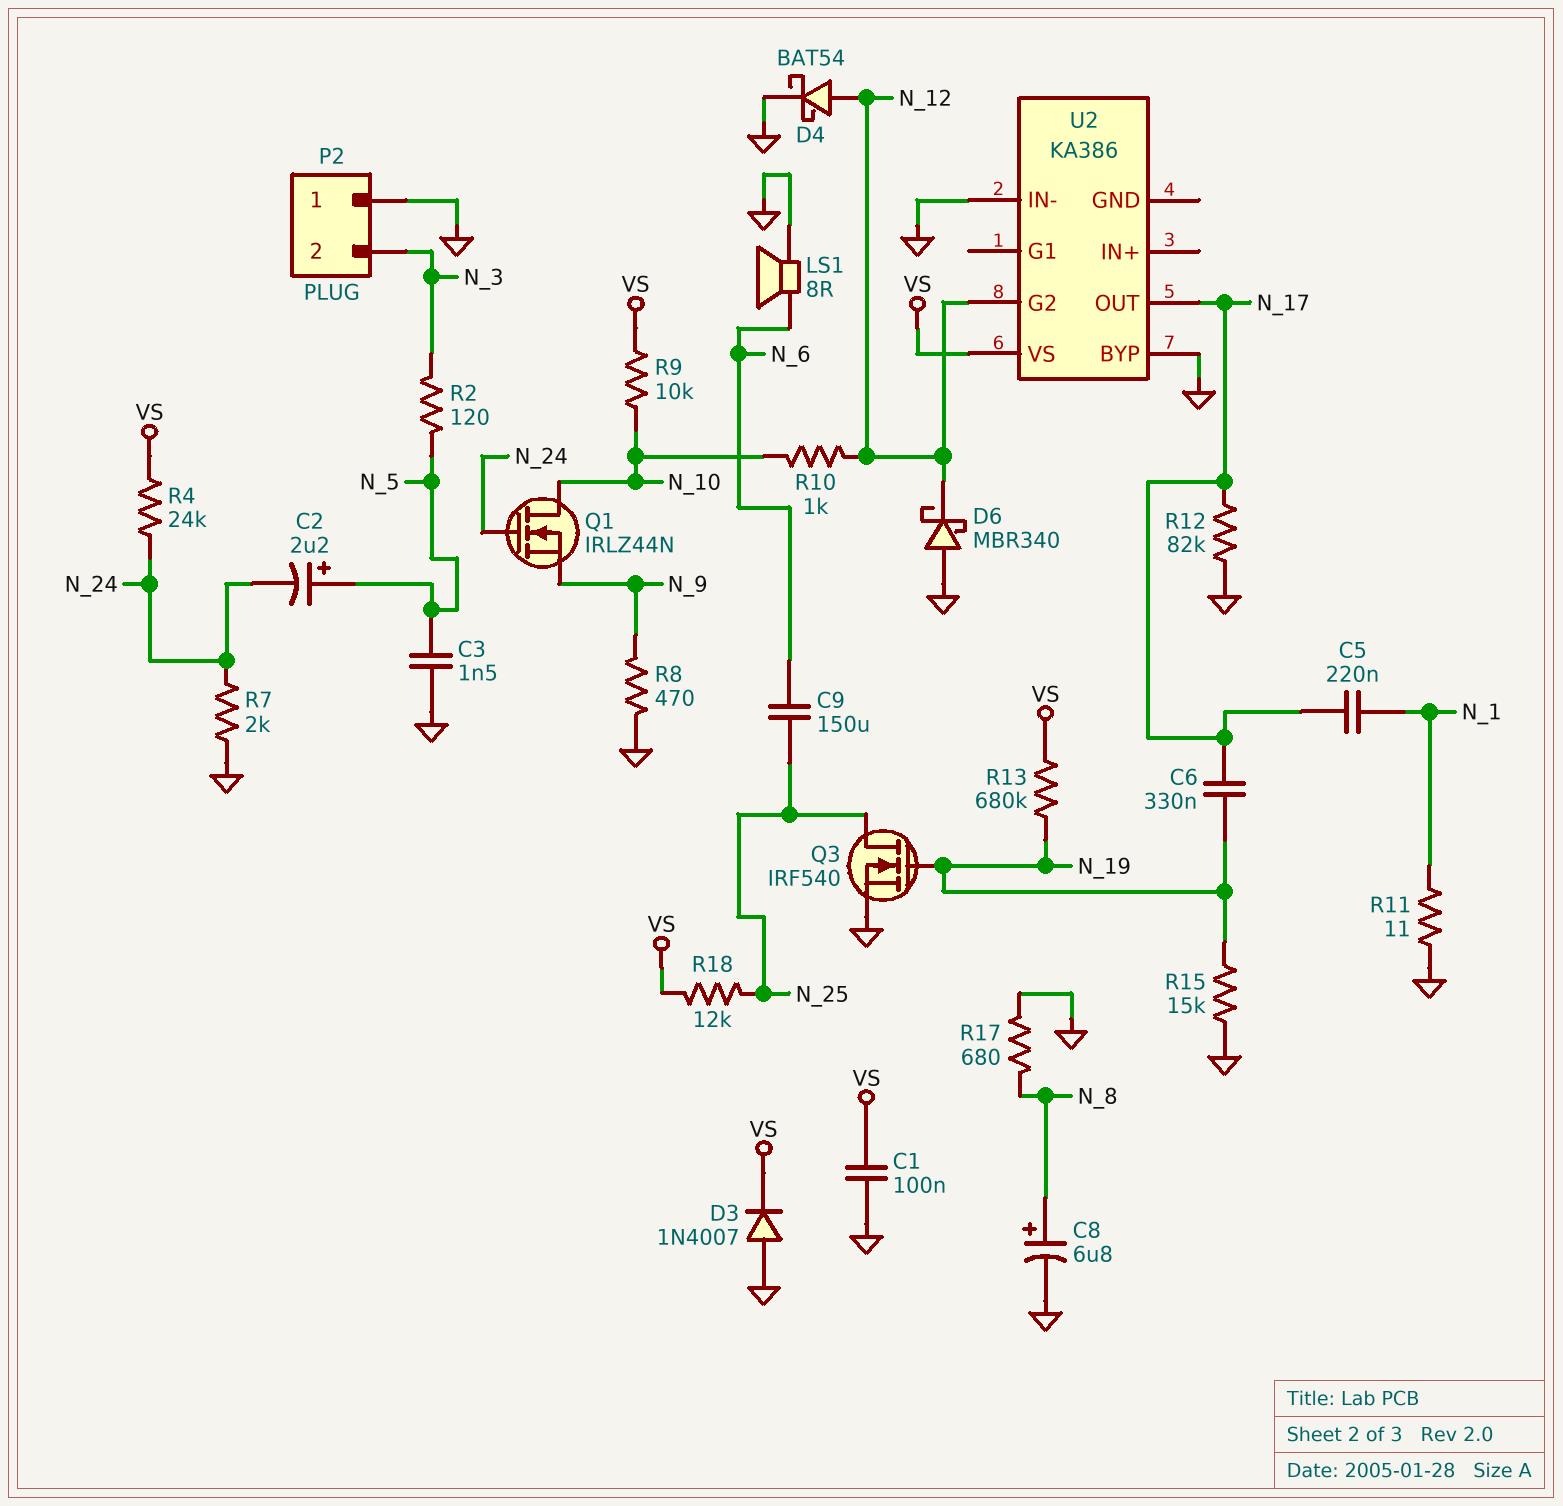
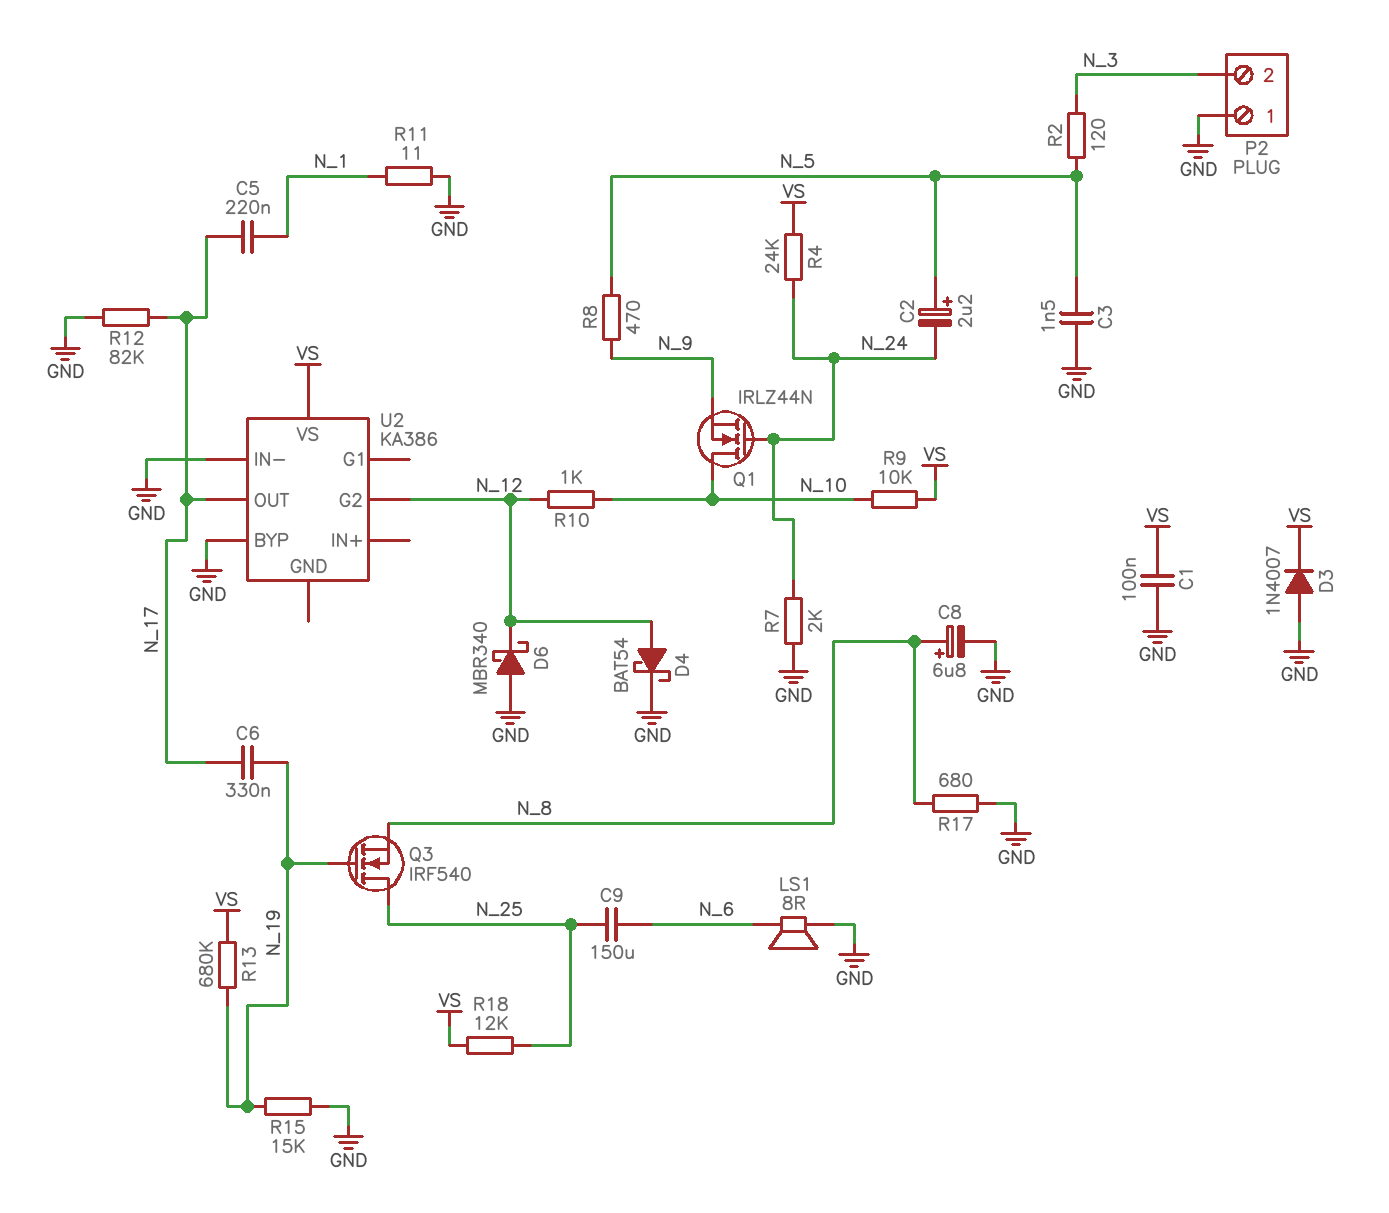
Q3: NMOS IRF540 (G N_19, D N_25, S GND) -> NMOS IRF540 (G N_19, D N_25, S N_8)
R8: 470 (GND, N_9) -> 470 (N_5, N_9)

